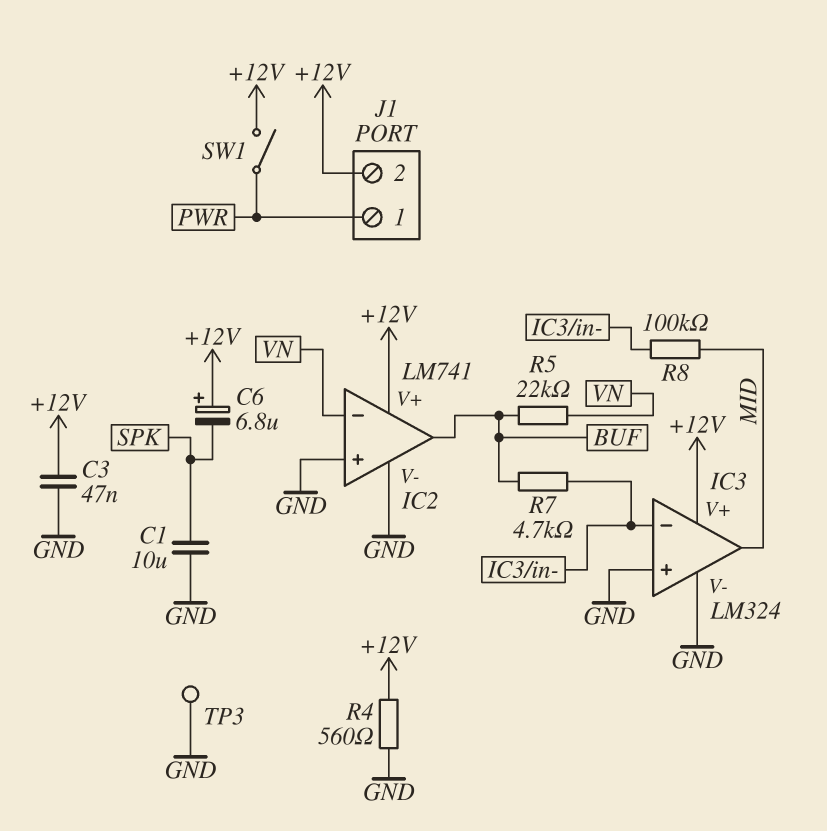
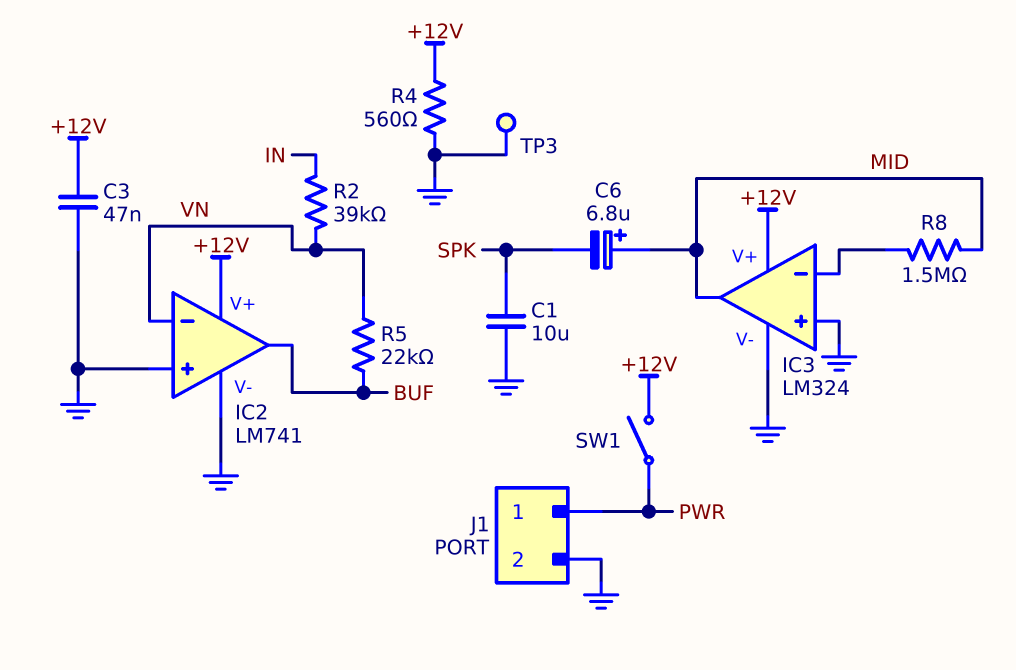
C6: 6.8uF (plus +12V, minus SPK) -> 6.8uF (plus MID, minus SPK)
J1 pin 2: +12V -> GND
R2: none -> 39k (IN, VN)
R7: 4.7k (BUF, IC3/in-) -> none
R8: 100k (IC3/in-, MID) -> 1.5M (IC3/in-, MID)

